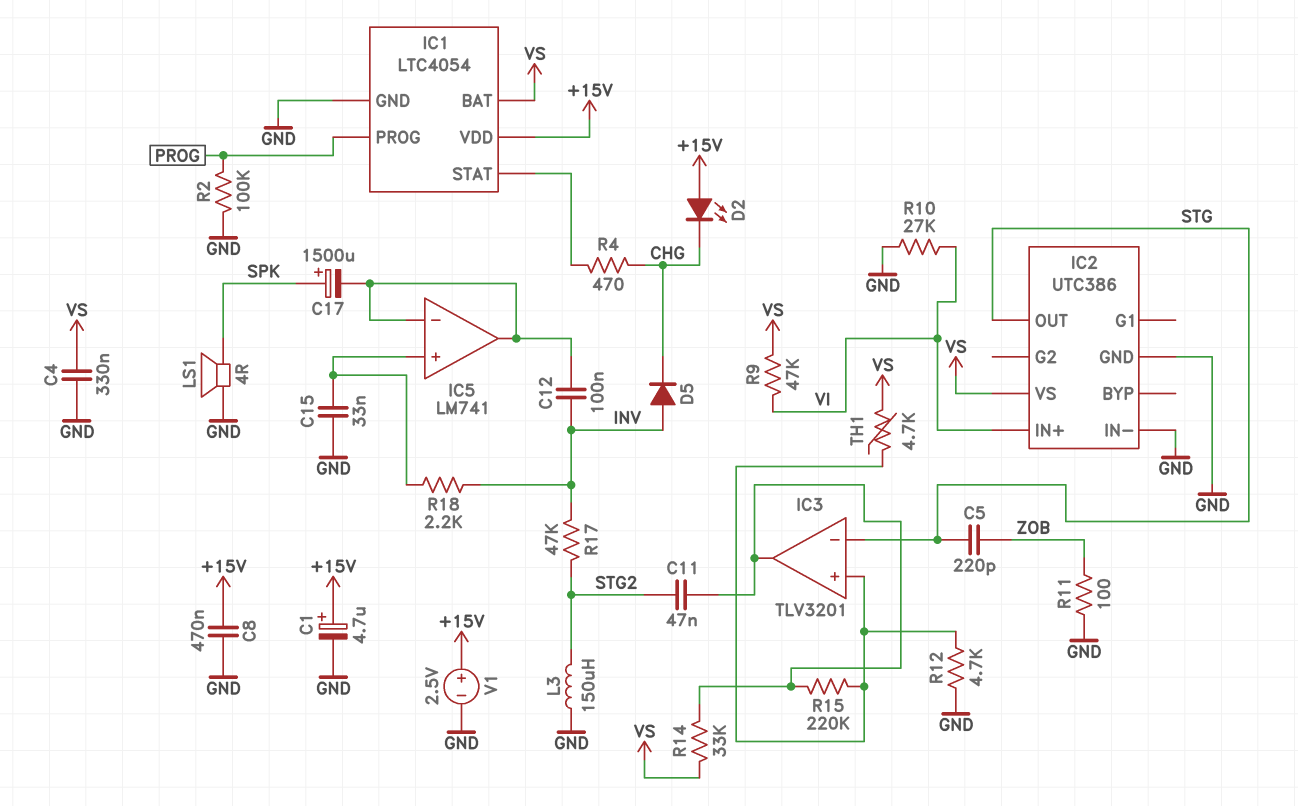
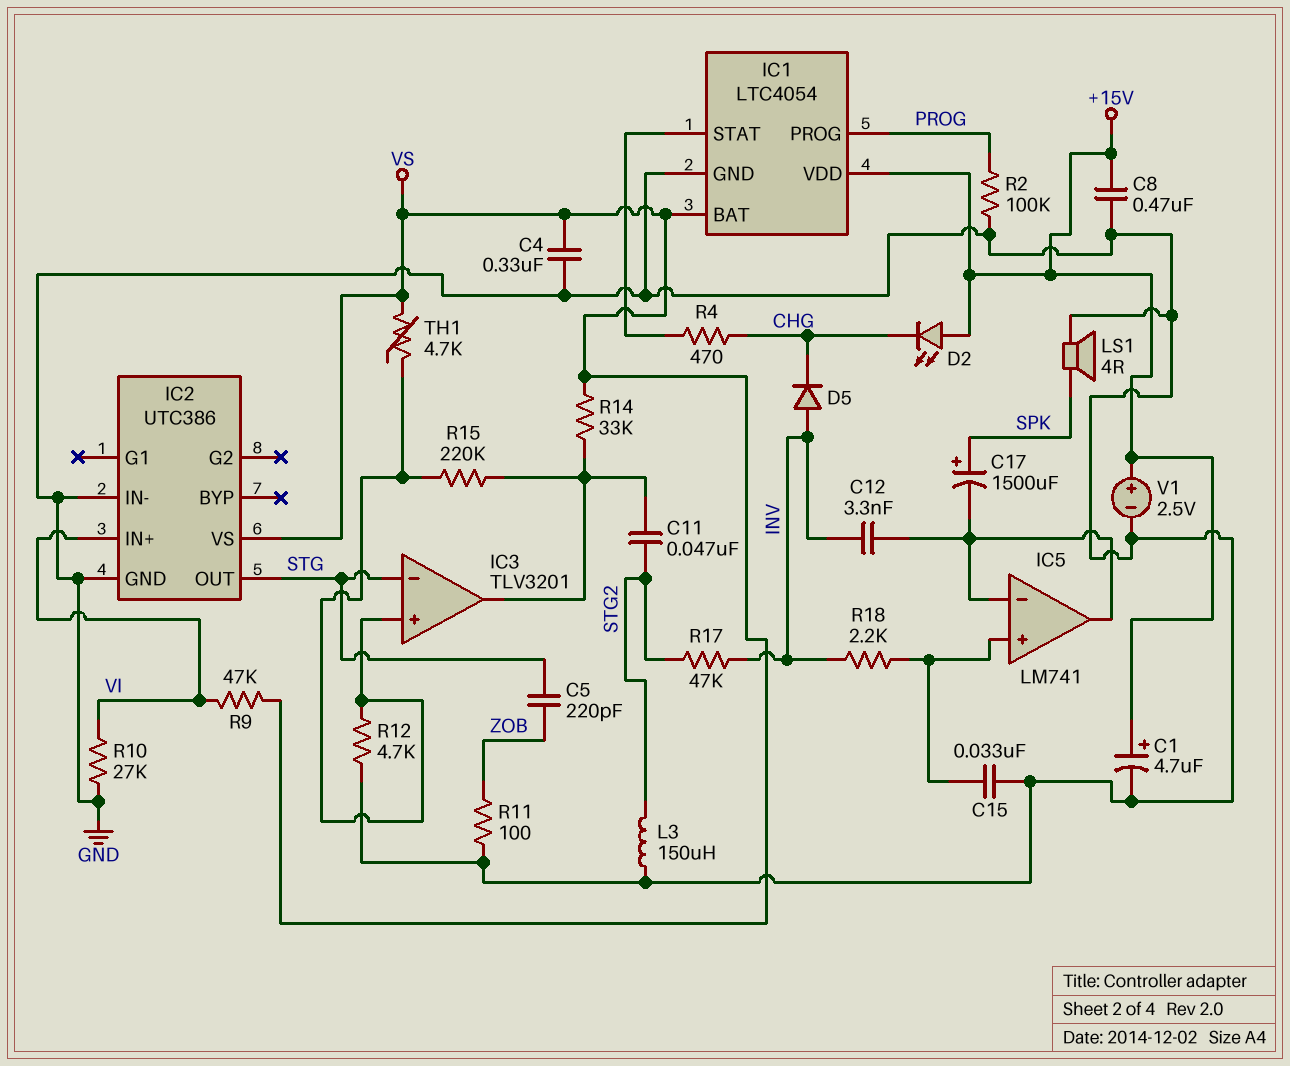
C12: 100nF (IC5/in-, INV) -> 3.3nF (IC5/in-, INV)

